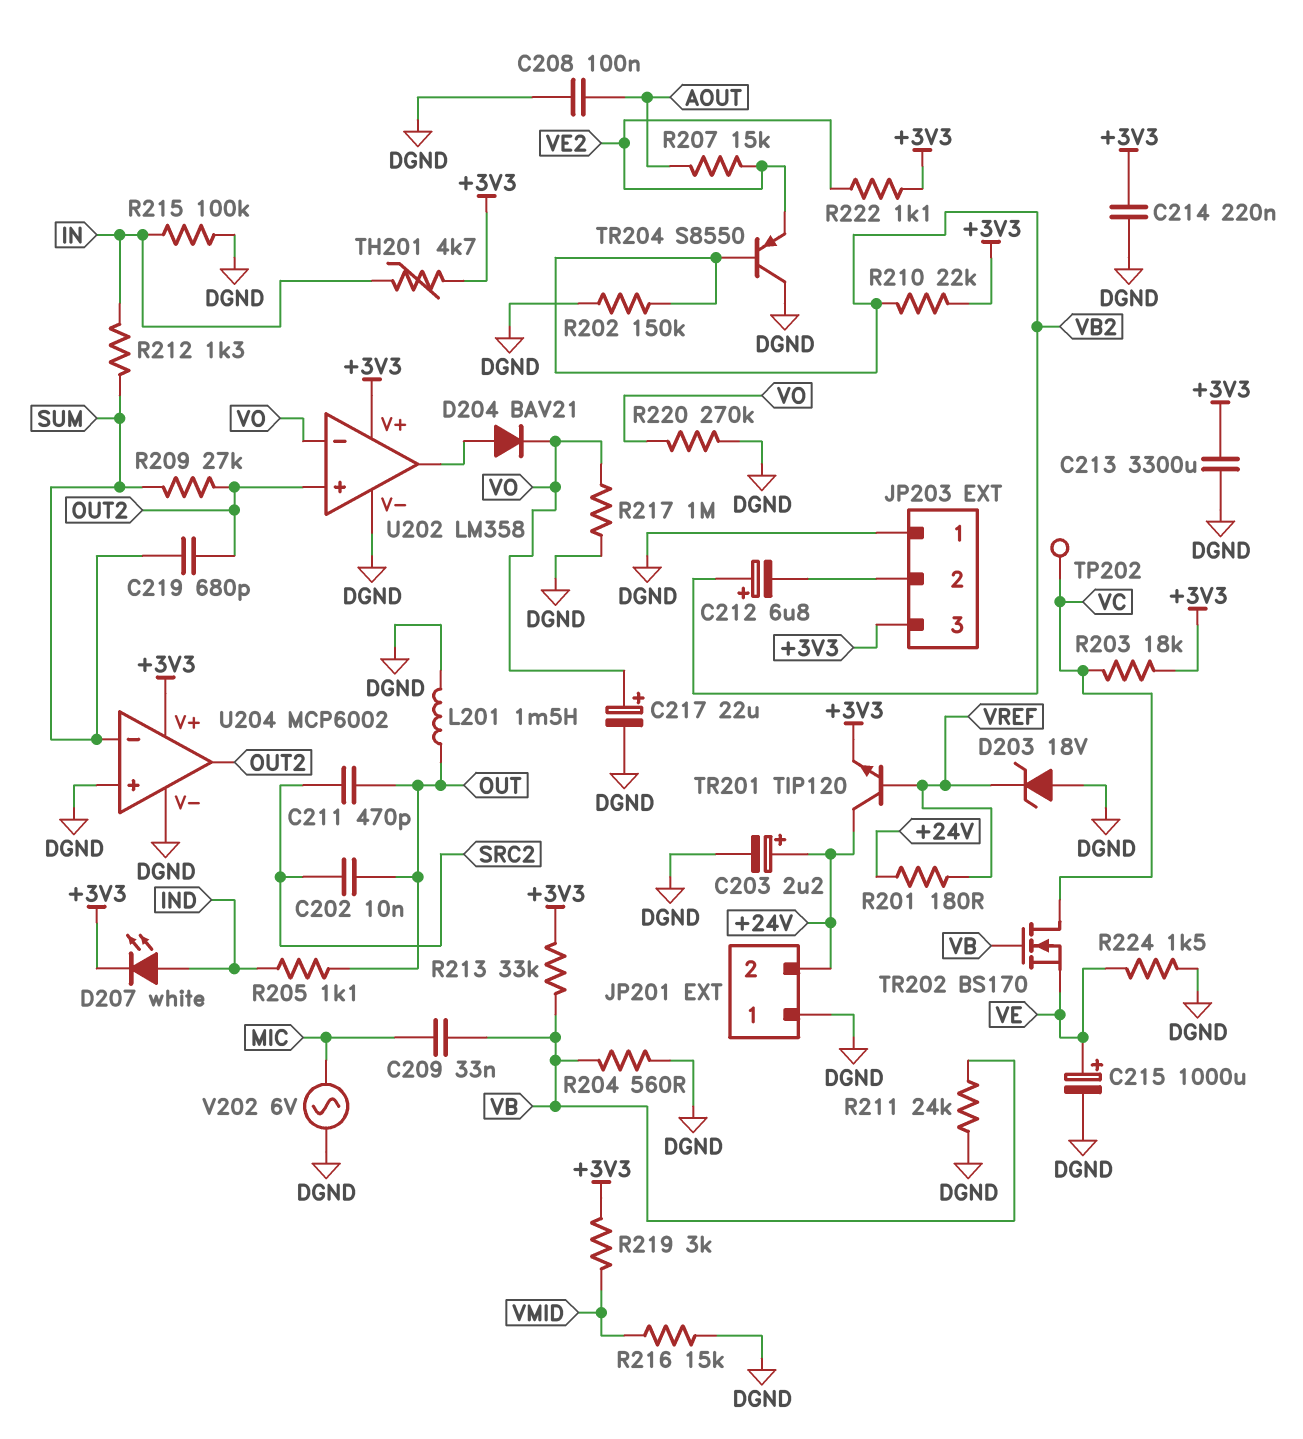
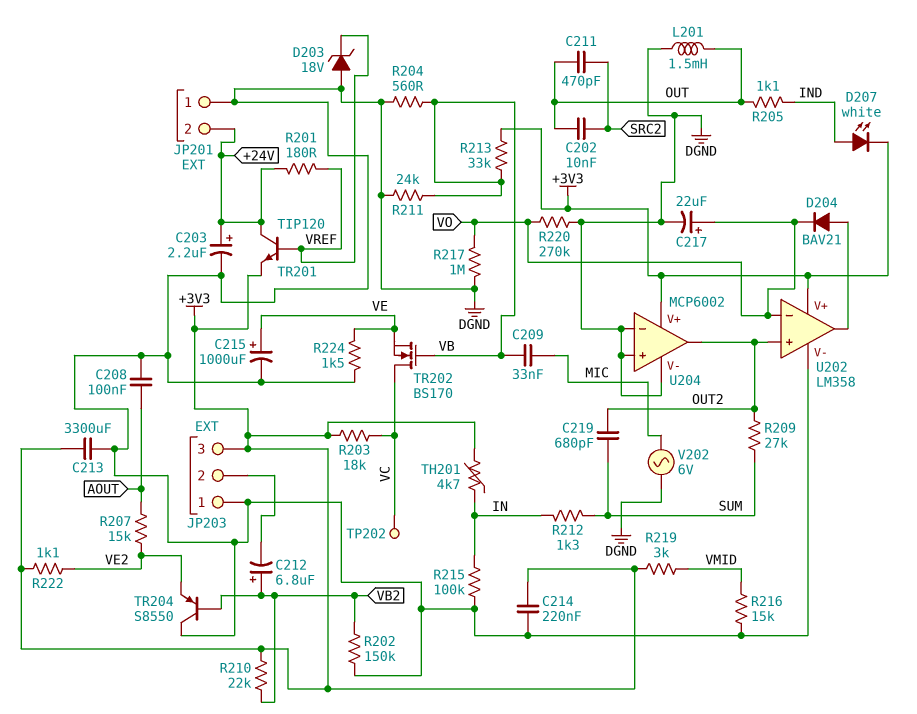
U204 pin in-: SUM -> DGND

